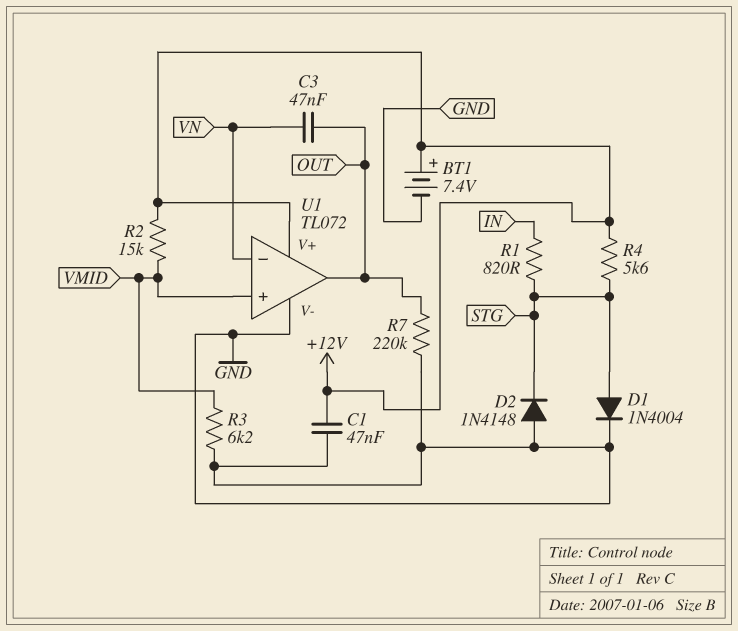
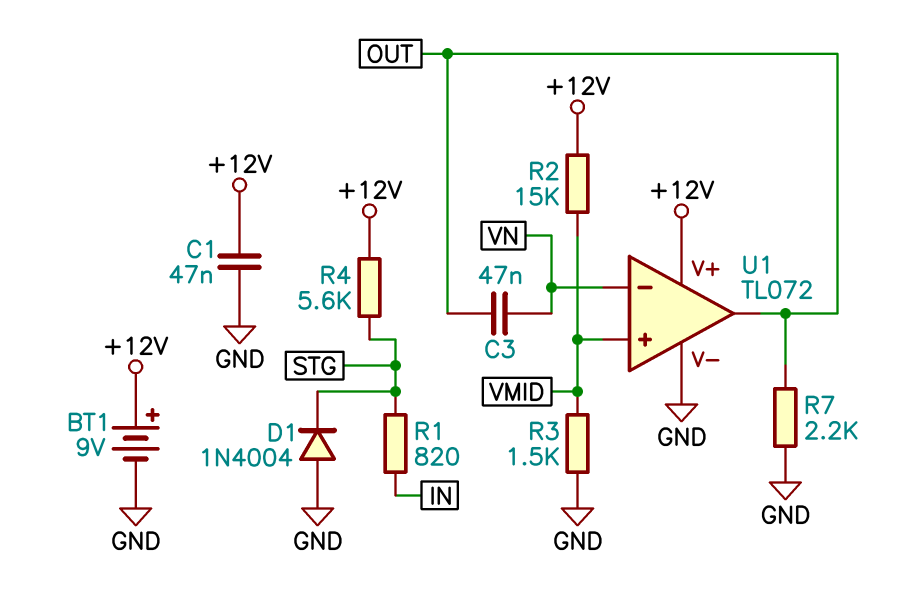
BT1: 7.4V (plus +12V, minus GND) -> 9V (plus +12V, minus GND)
D1: diode 1N4004 (A STG, K GND) -> diode 1N4004 (A GND, K STG)
D2: diode 1N4148 (A GND, K STG) -> none
R3: 6.2k (GND, VMID) -> 1.5k (GND, VMID)
R7: 220k (GND, OUT) -> 2.2k (GND, OUT)

